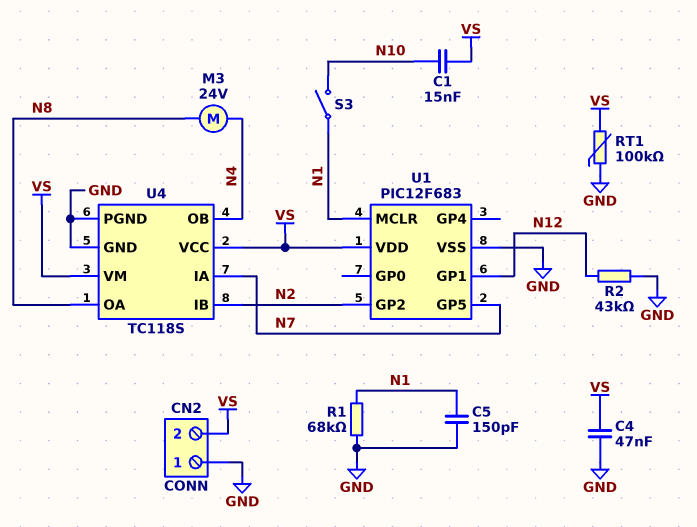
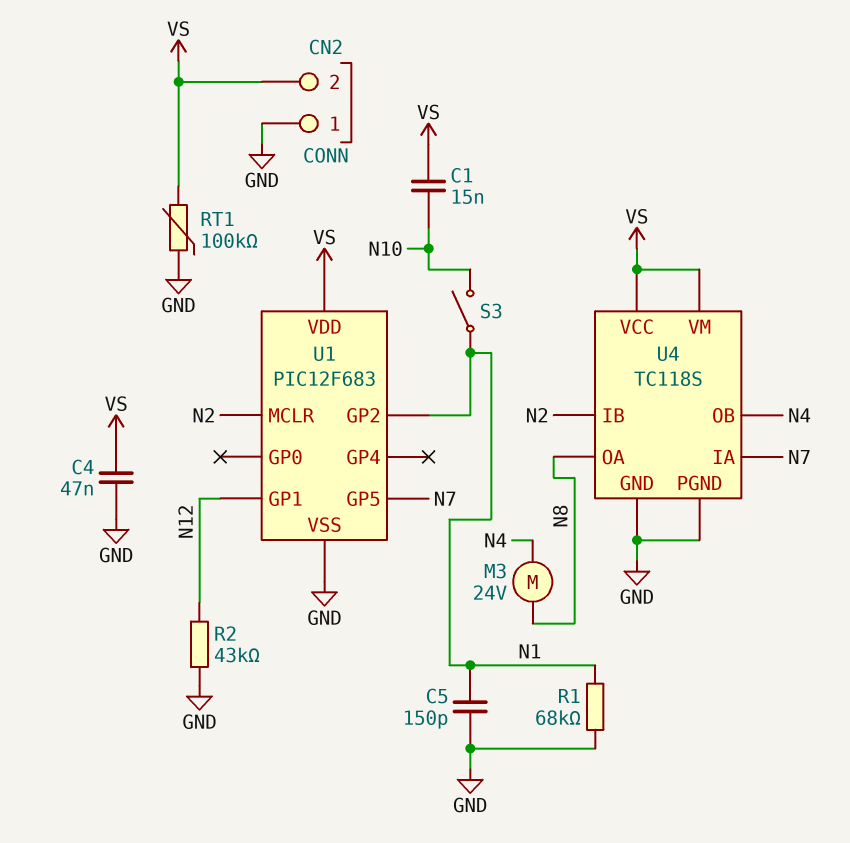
U1 pin GP2: N2 -> N1
U1 pin MCLR: N1 -> N2

